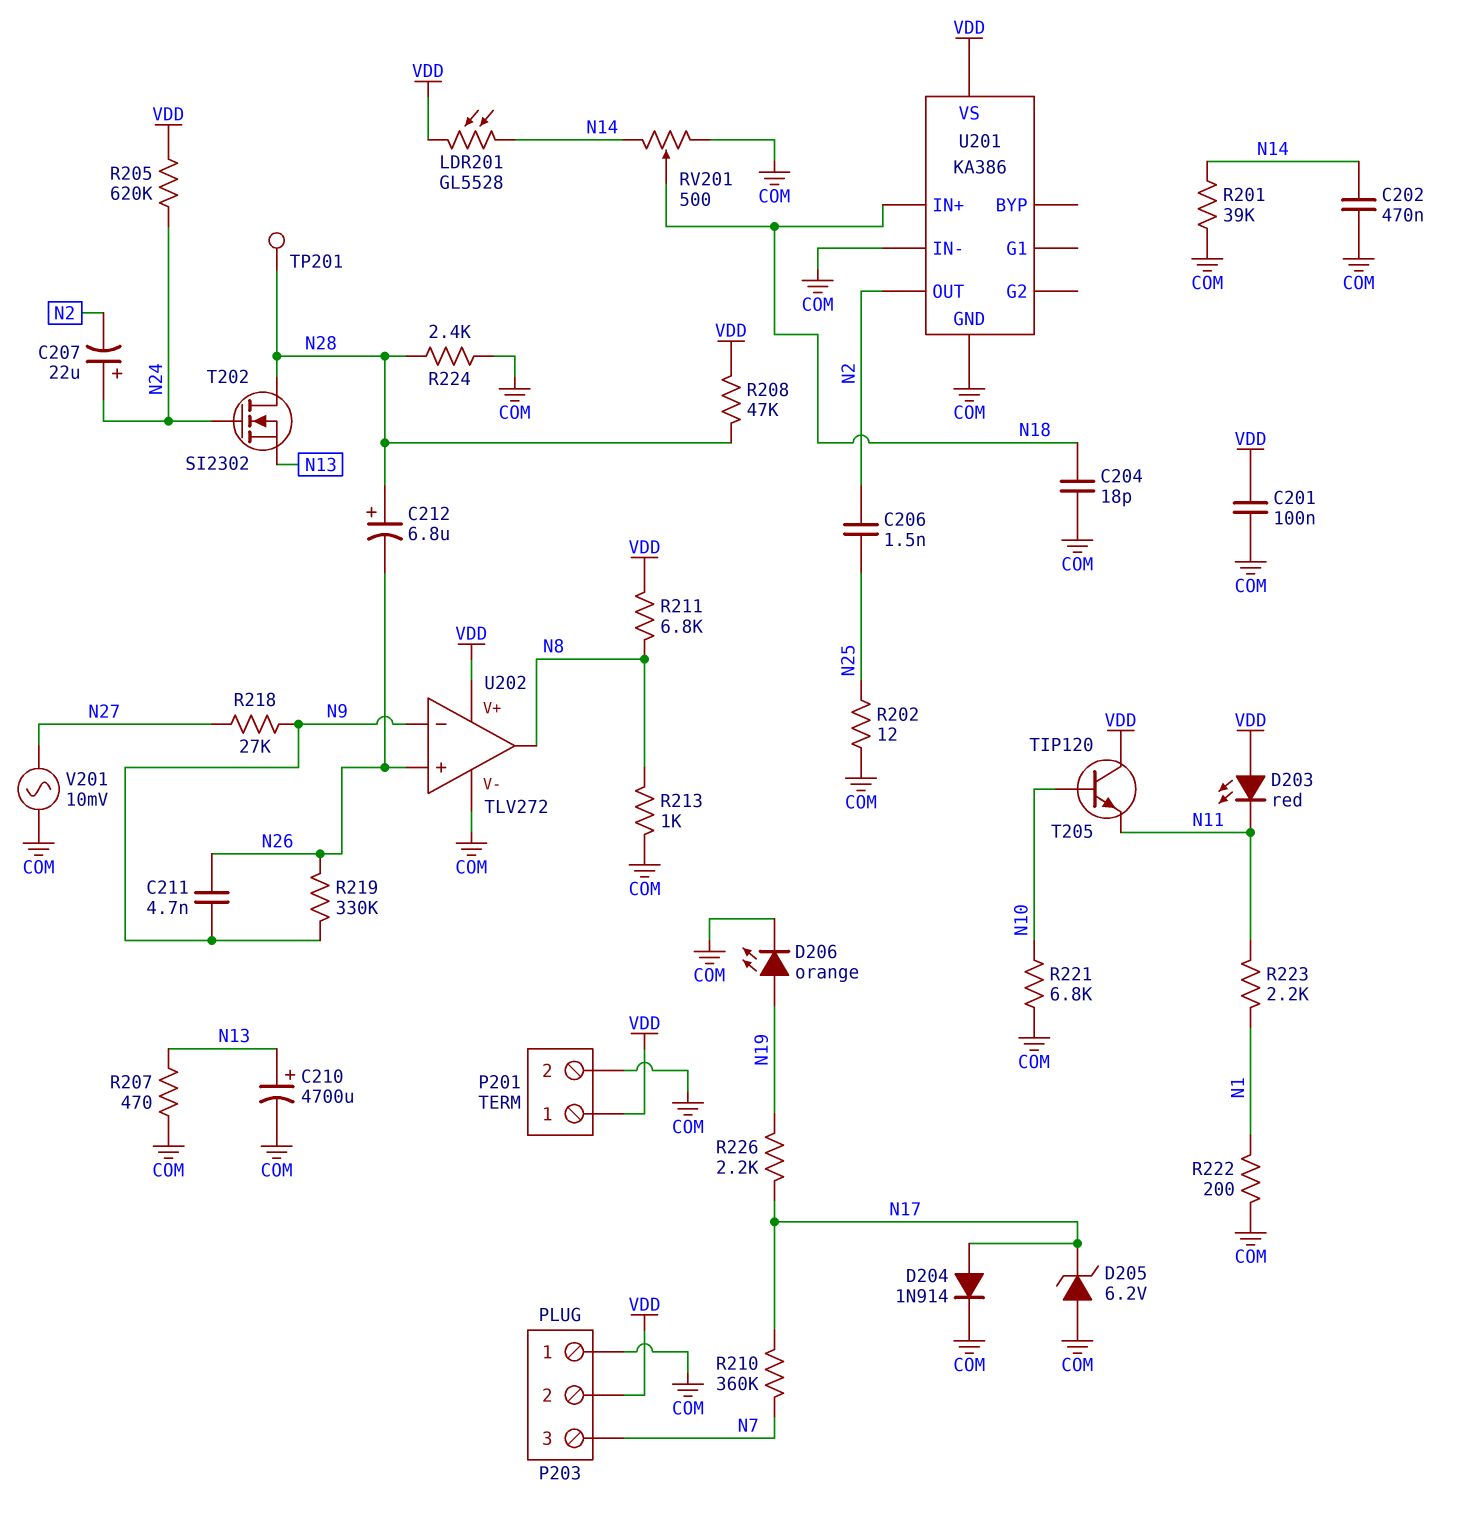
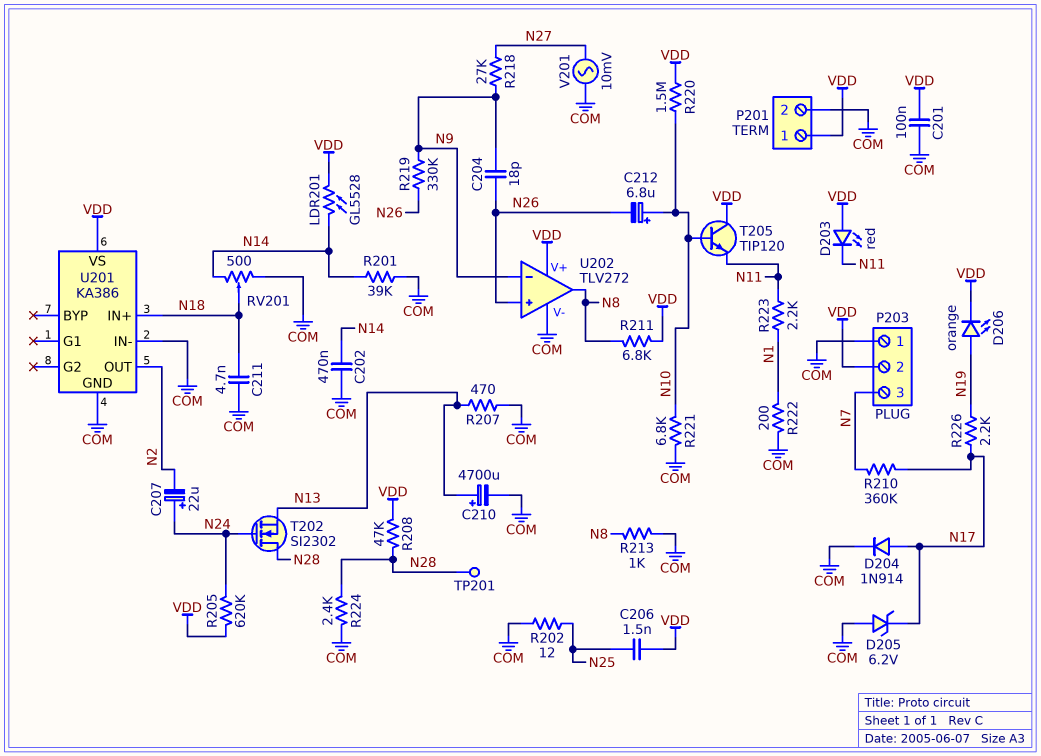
C204: 18pF (COM, N18) -> 18pF (N9, N26)
C206: 1.5nF (N2, N25) -> 1.5nF (N25, VDD)
C211: 4.7nF (N9, N26) -> 4.7nF (COM, N18)
C212: 6.8uF (plus N28, minus N26) -> 6.8uF (plus N10, minus N26)
D206: LED orange (A N19, K COM) -> LED orange (A N19, K VDD)
R220: none -> 1.5M (N10, VDD)

